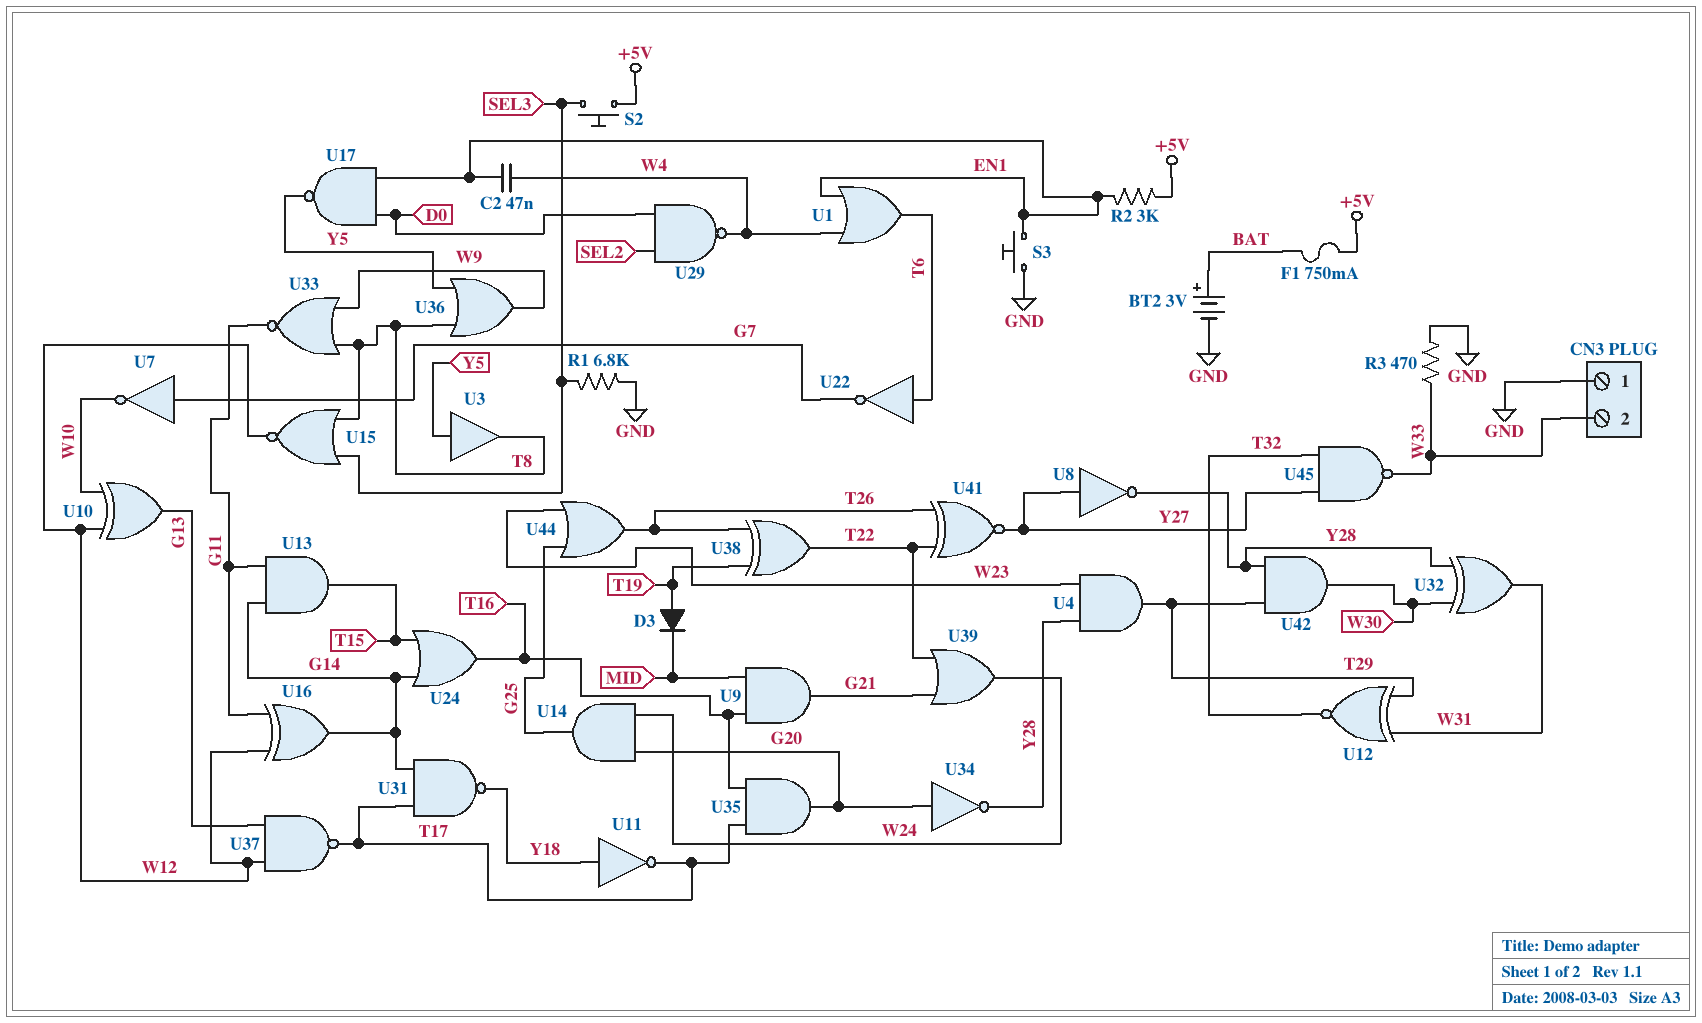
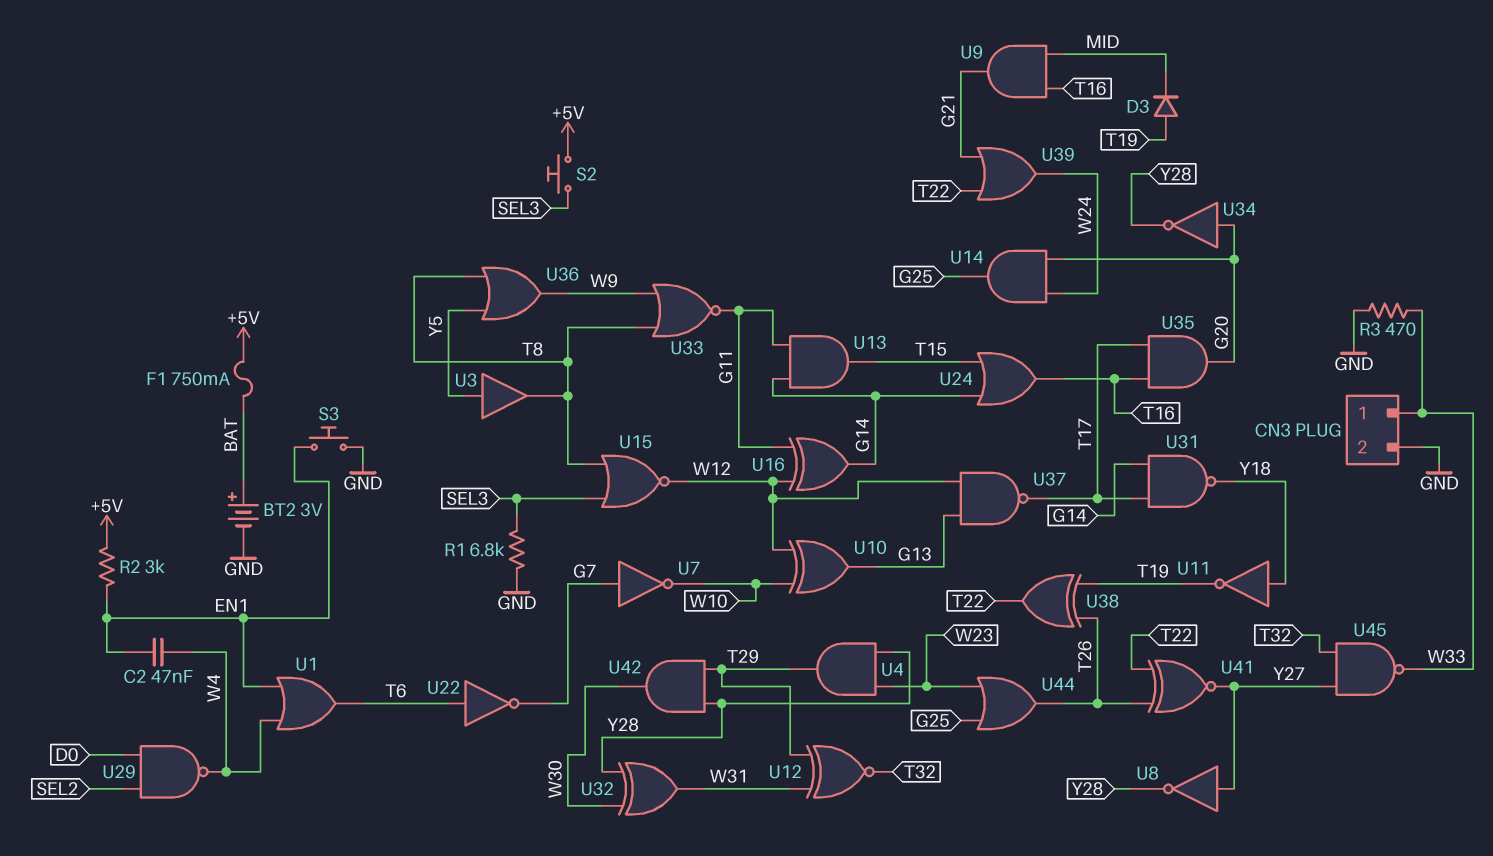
CN3 pin 1: GND -> W33
CN3 pin 2: W33 -> GND
U11: NOT (in Y18, out T17) -> NOT (in Y18, out T19)
U17: NAND (in D0, in EN1, out Y5) -> none

